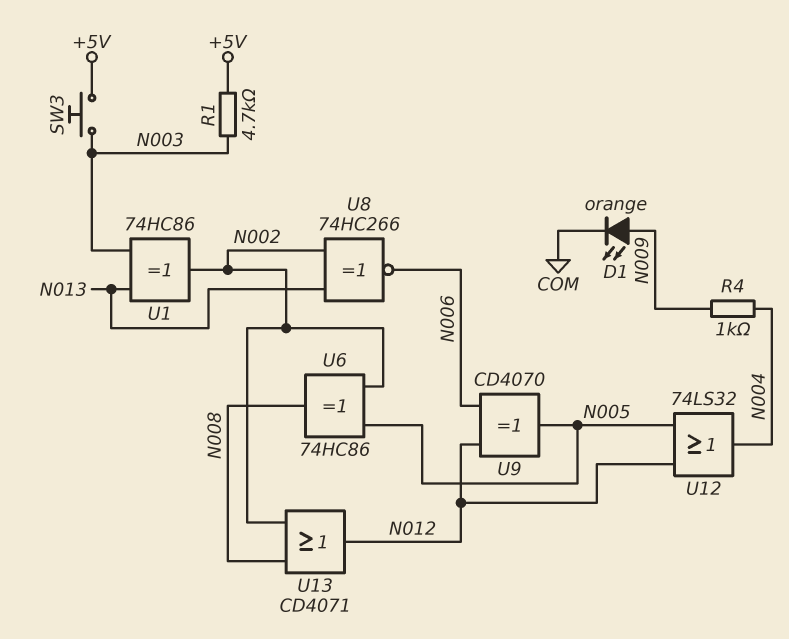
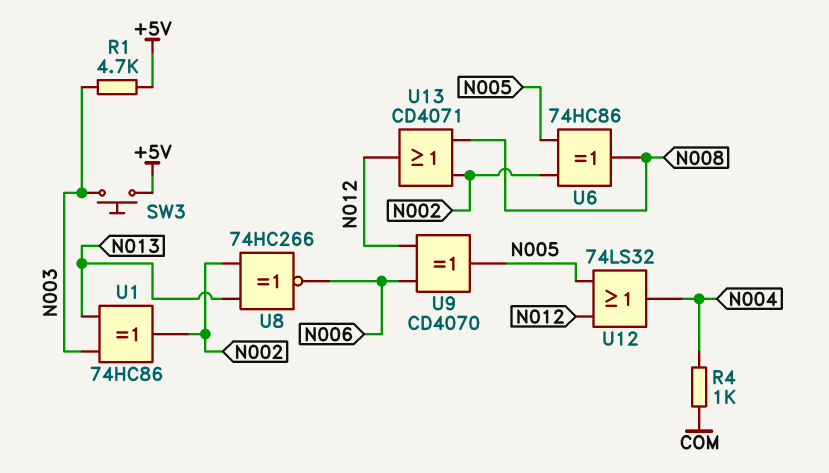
D1: LED orange (A N009, K COM) -> none
R4: 1k (N004, N009) -> 1k (COM, N004)

